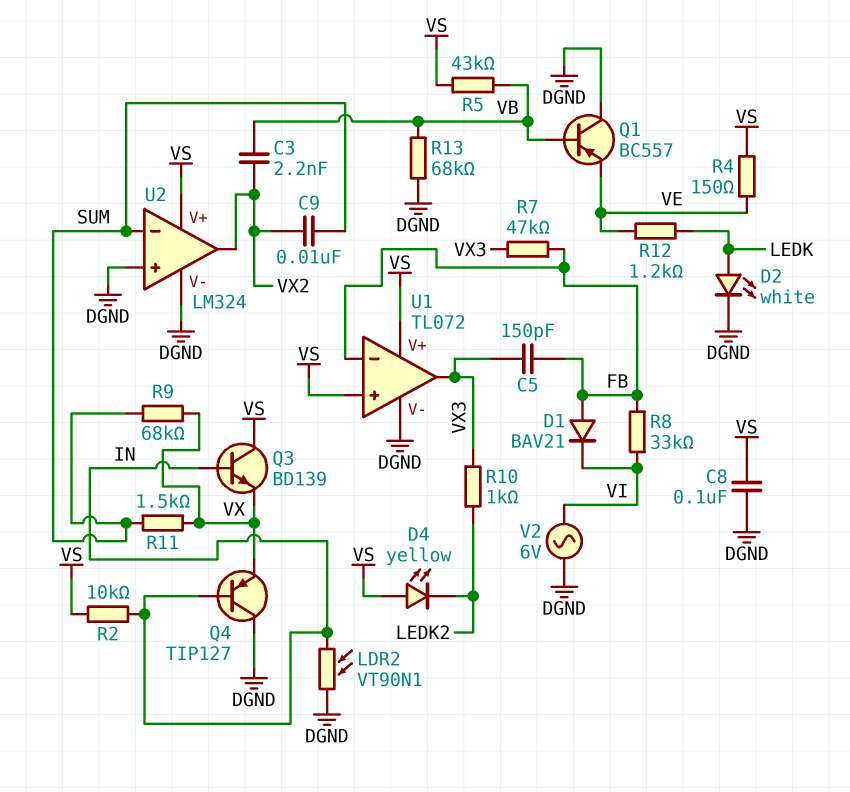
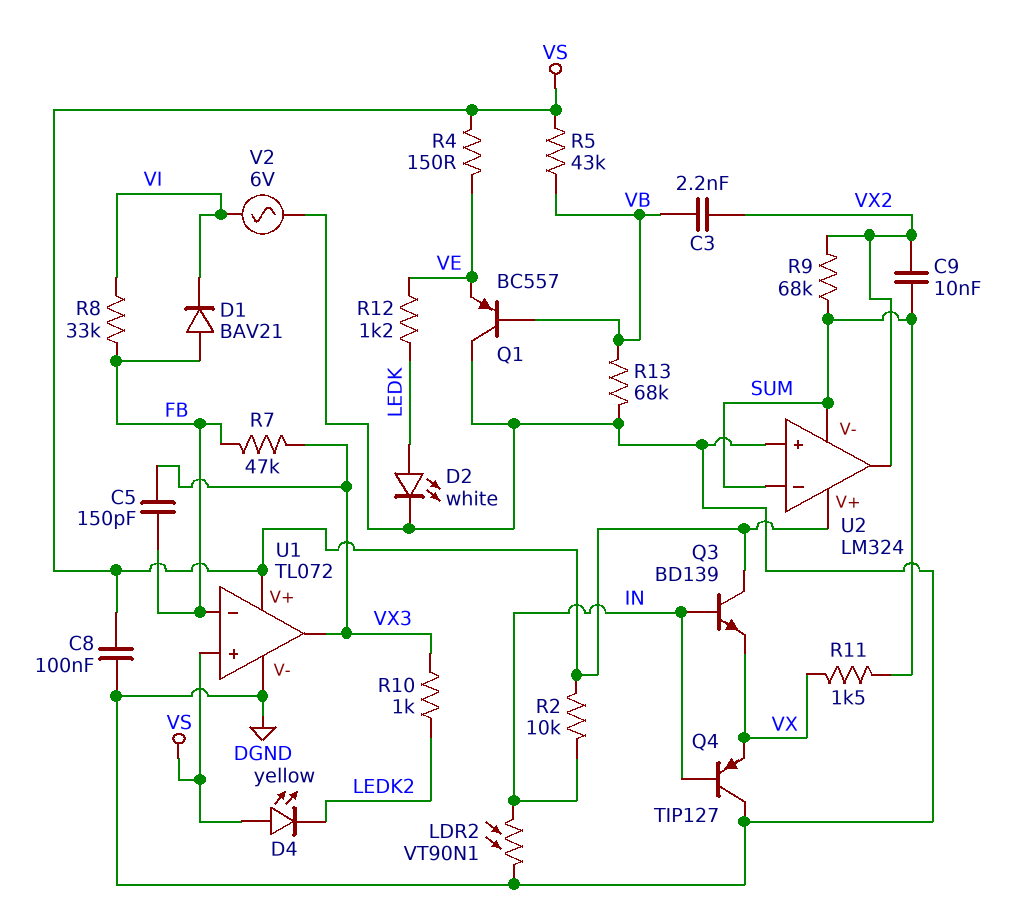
R9: 68k (SUM, VX) -> 68k (SUM, VX2)
U2 pin V-: DGND -> SUM

